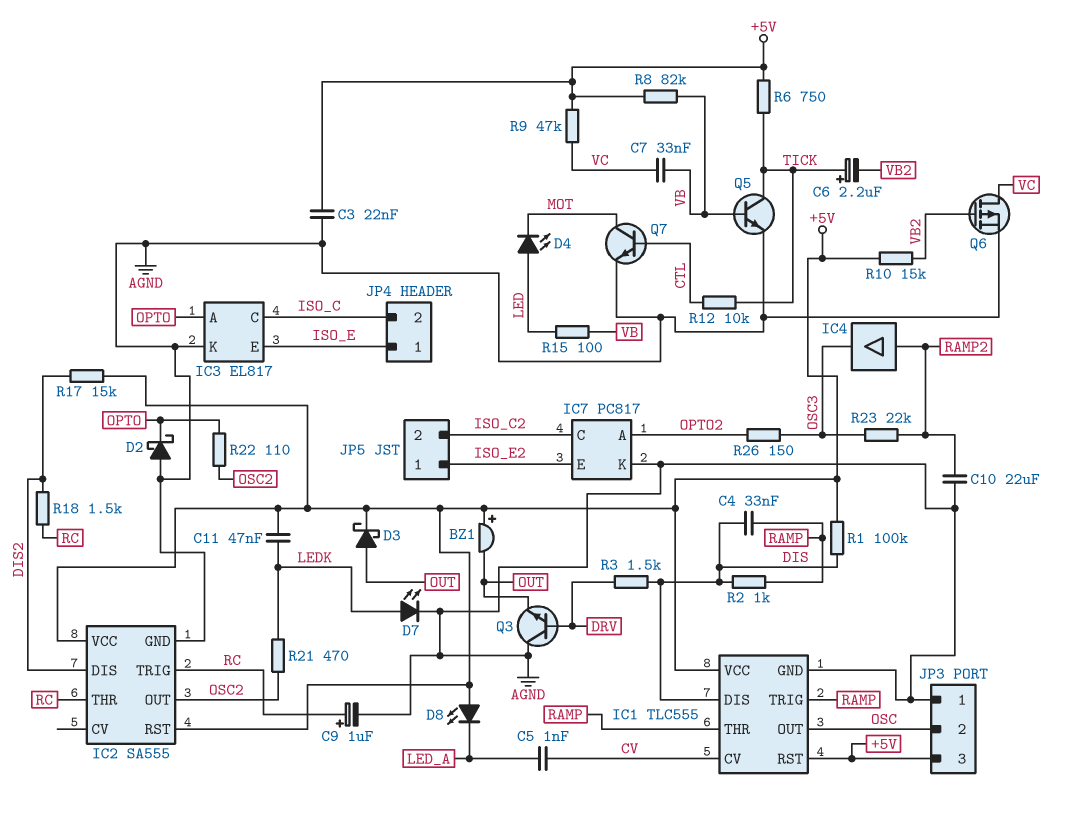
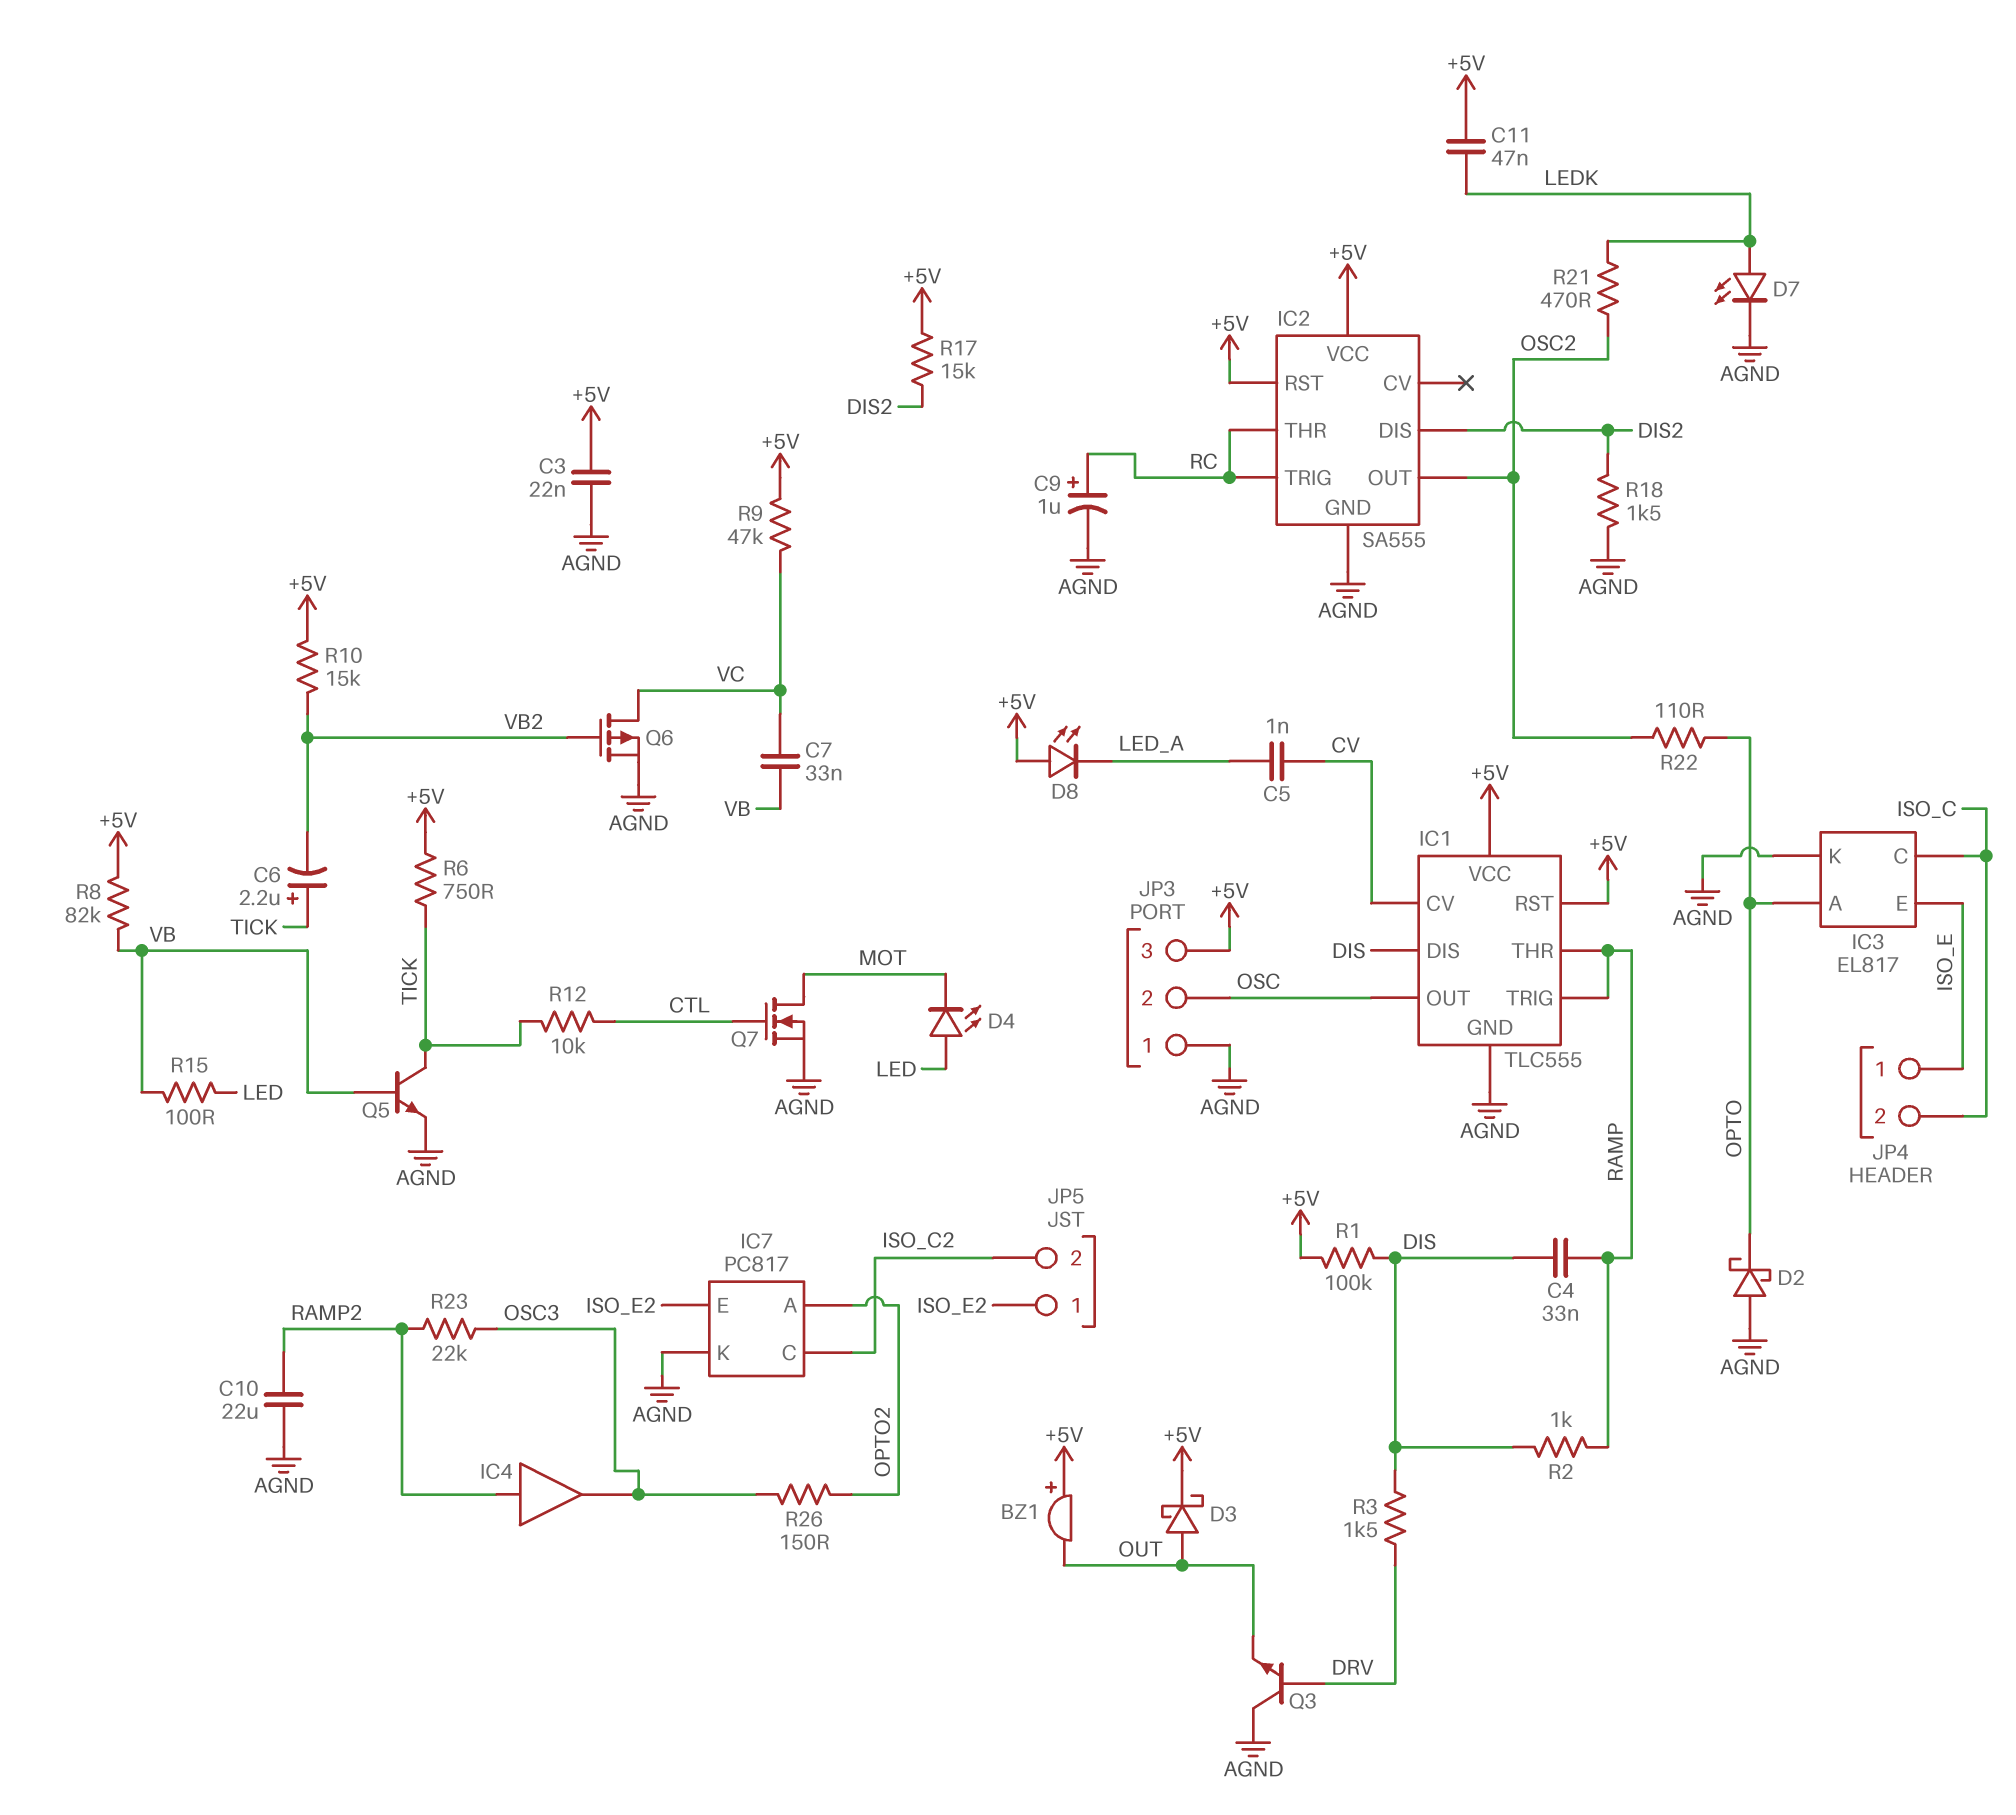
Q7: NPN (B CTL, C MOT, E AGND) -> NMOS (G CTL, D MOT, S AGND)
R18: 1.5k (DIS2, RC) -> 1.5k (AGND, DIS2)

